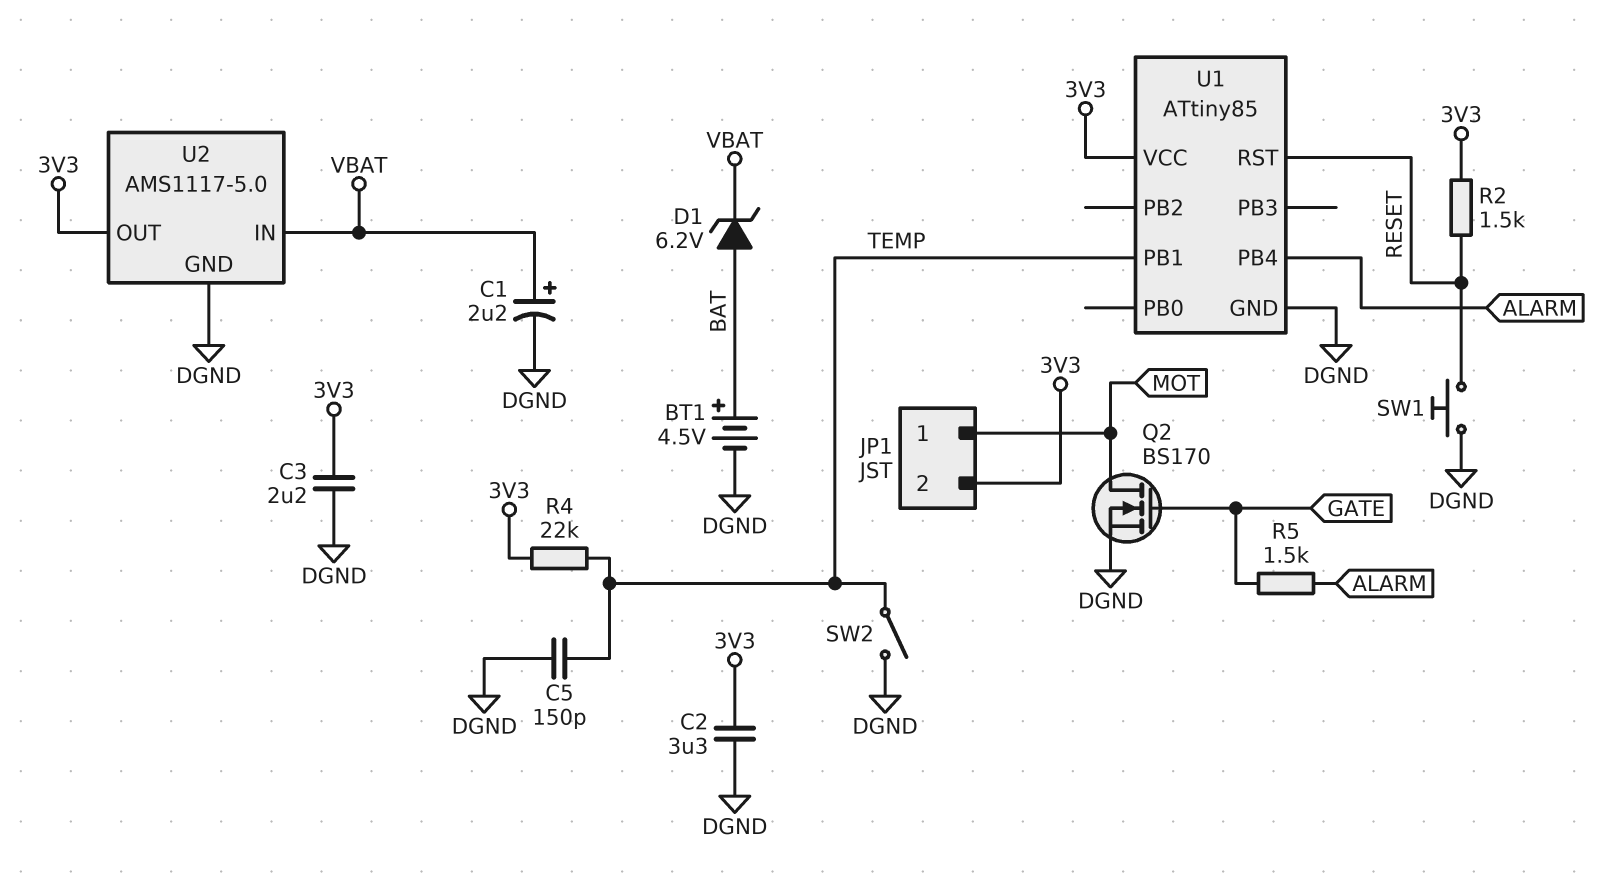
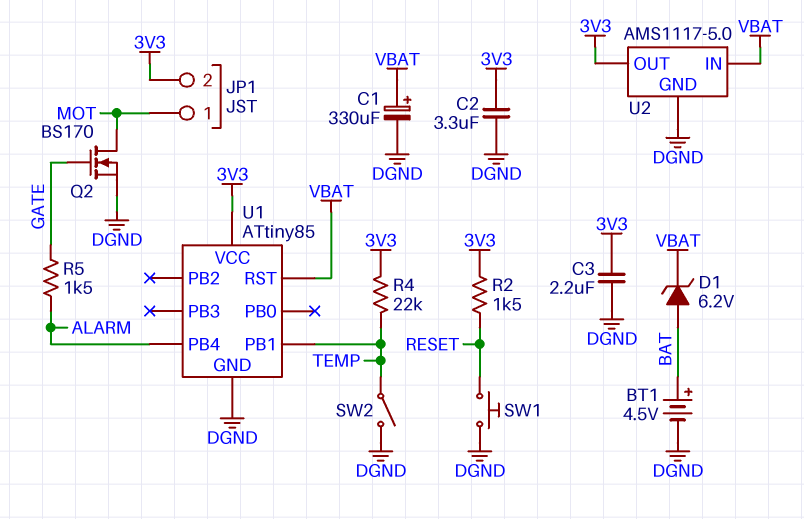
C1: 2.2uF (plus VBAT, minus DGND) -> 330uF (plus VBAT, minus DGND)
C5: 150pF (DGND, TEMP) -> none
U1 pin RST: RESET -> VBAT

